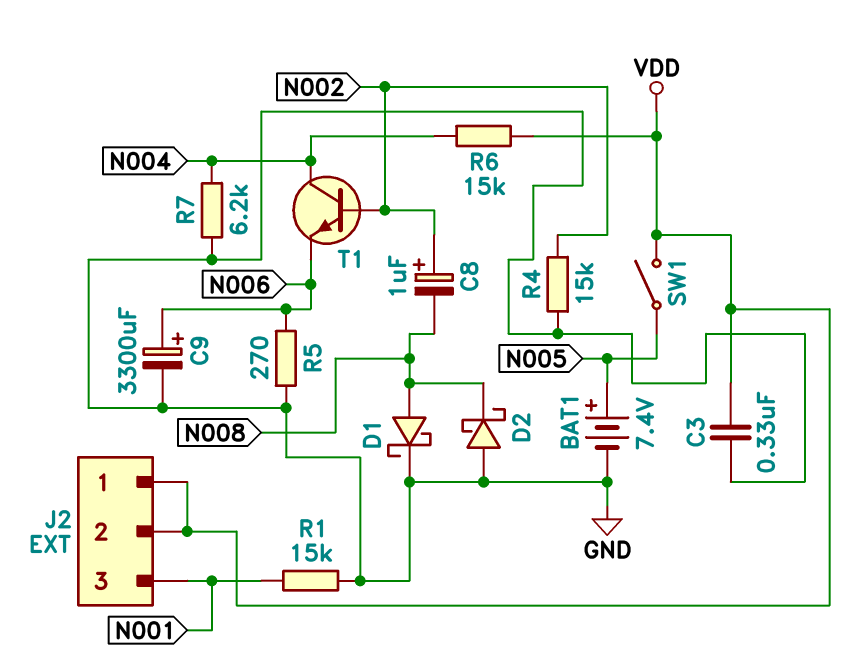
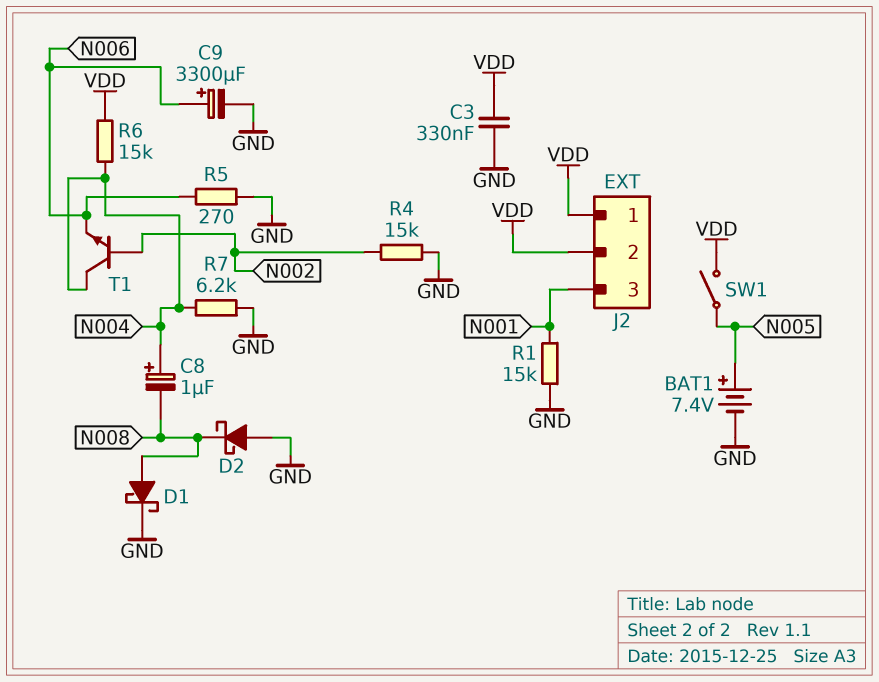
C8: 1uF (plus N002, minus N008) -> 1uF (plus N004, minus N008)

